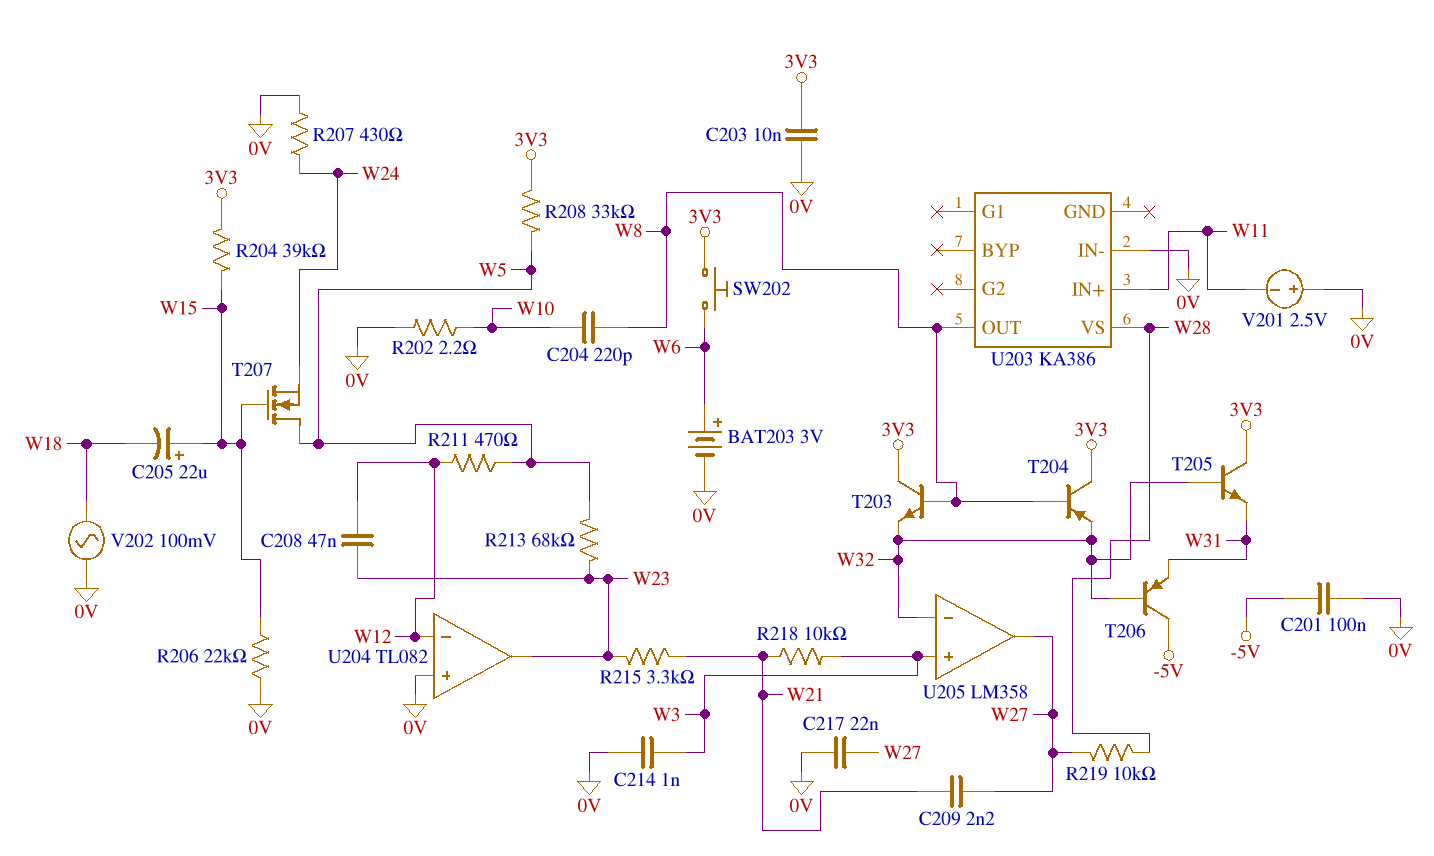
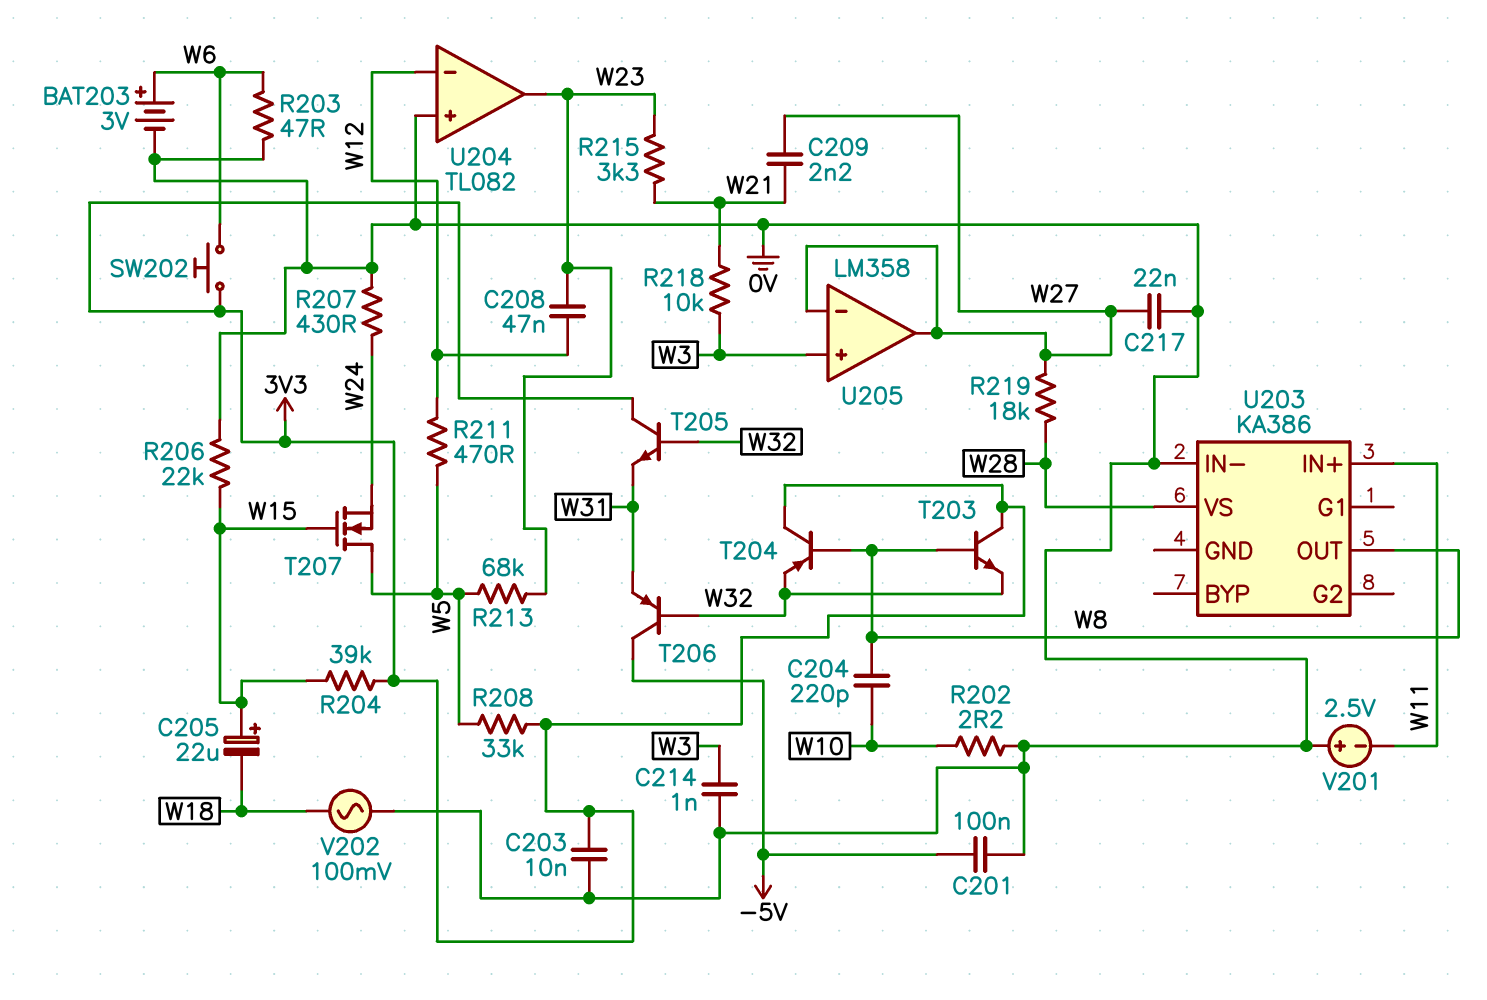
R203: none -> 47 (0V, W6)
R219: 10k (W27, W28) -> 18k (W27, W28)
U205 pin in-: W32 -> W27

